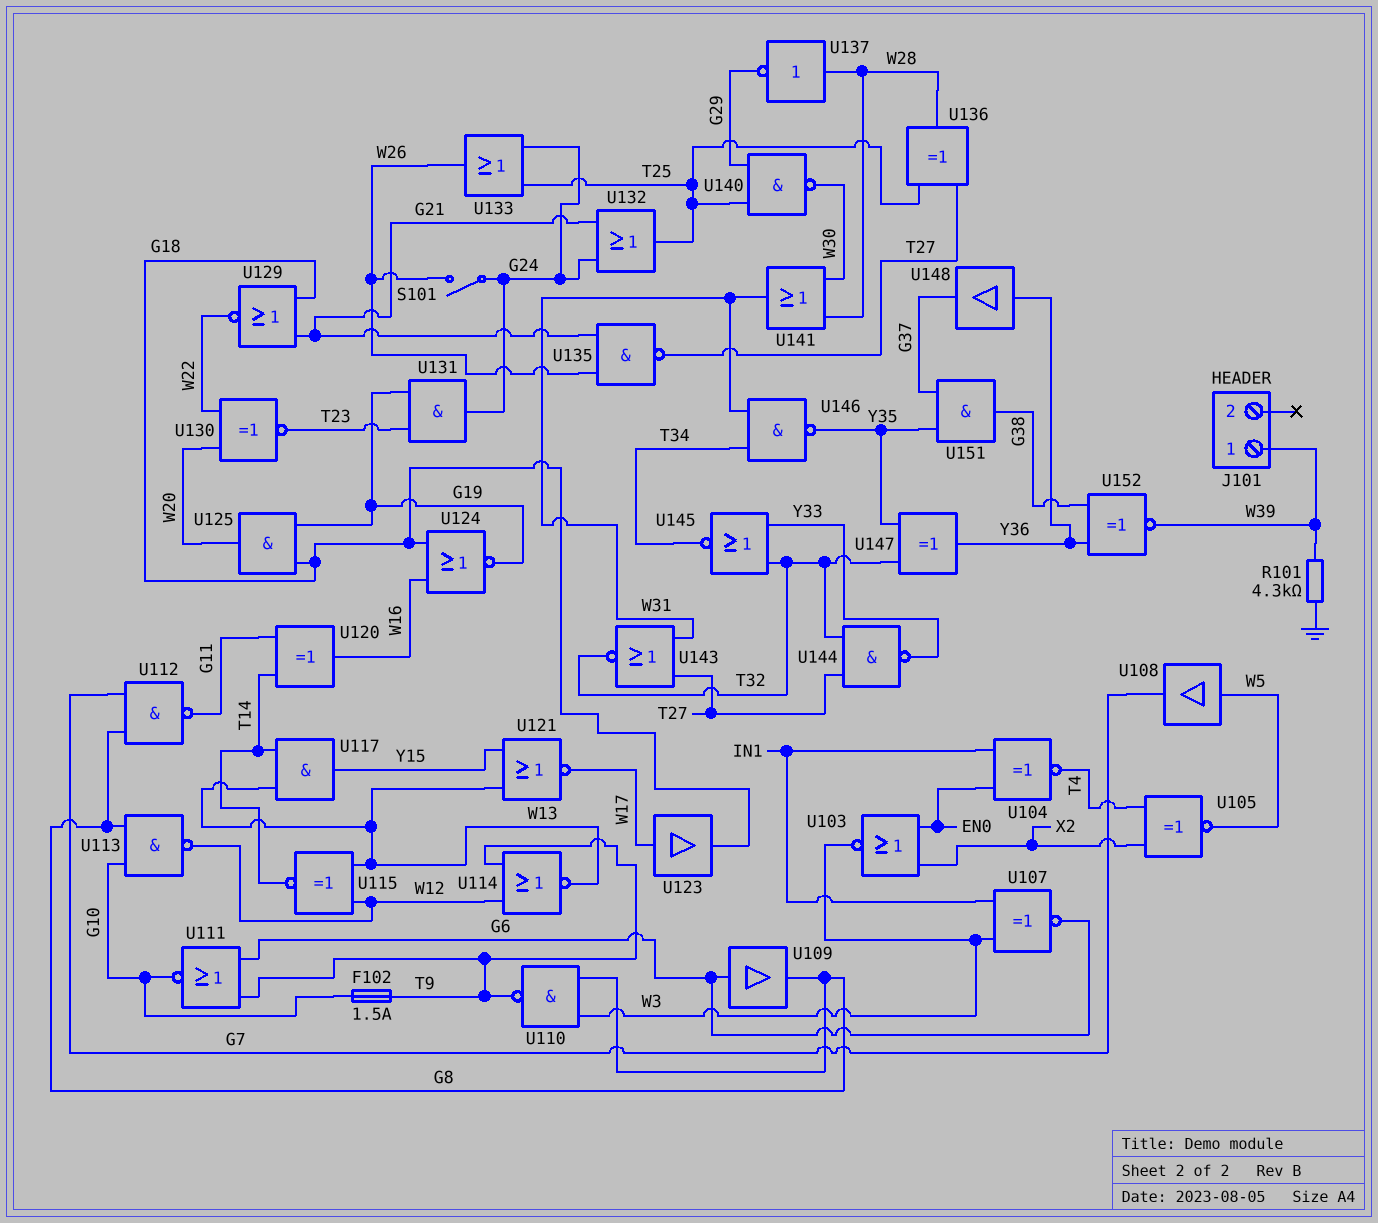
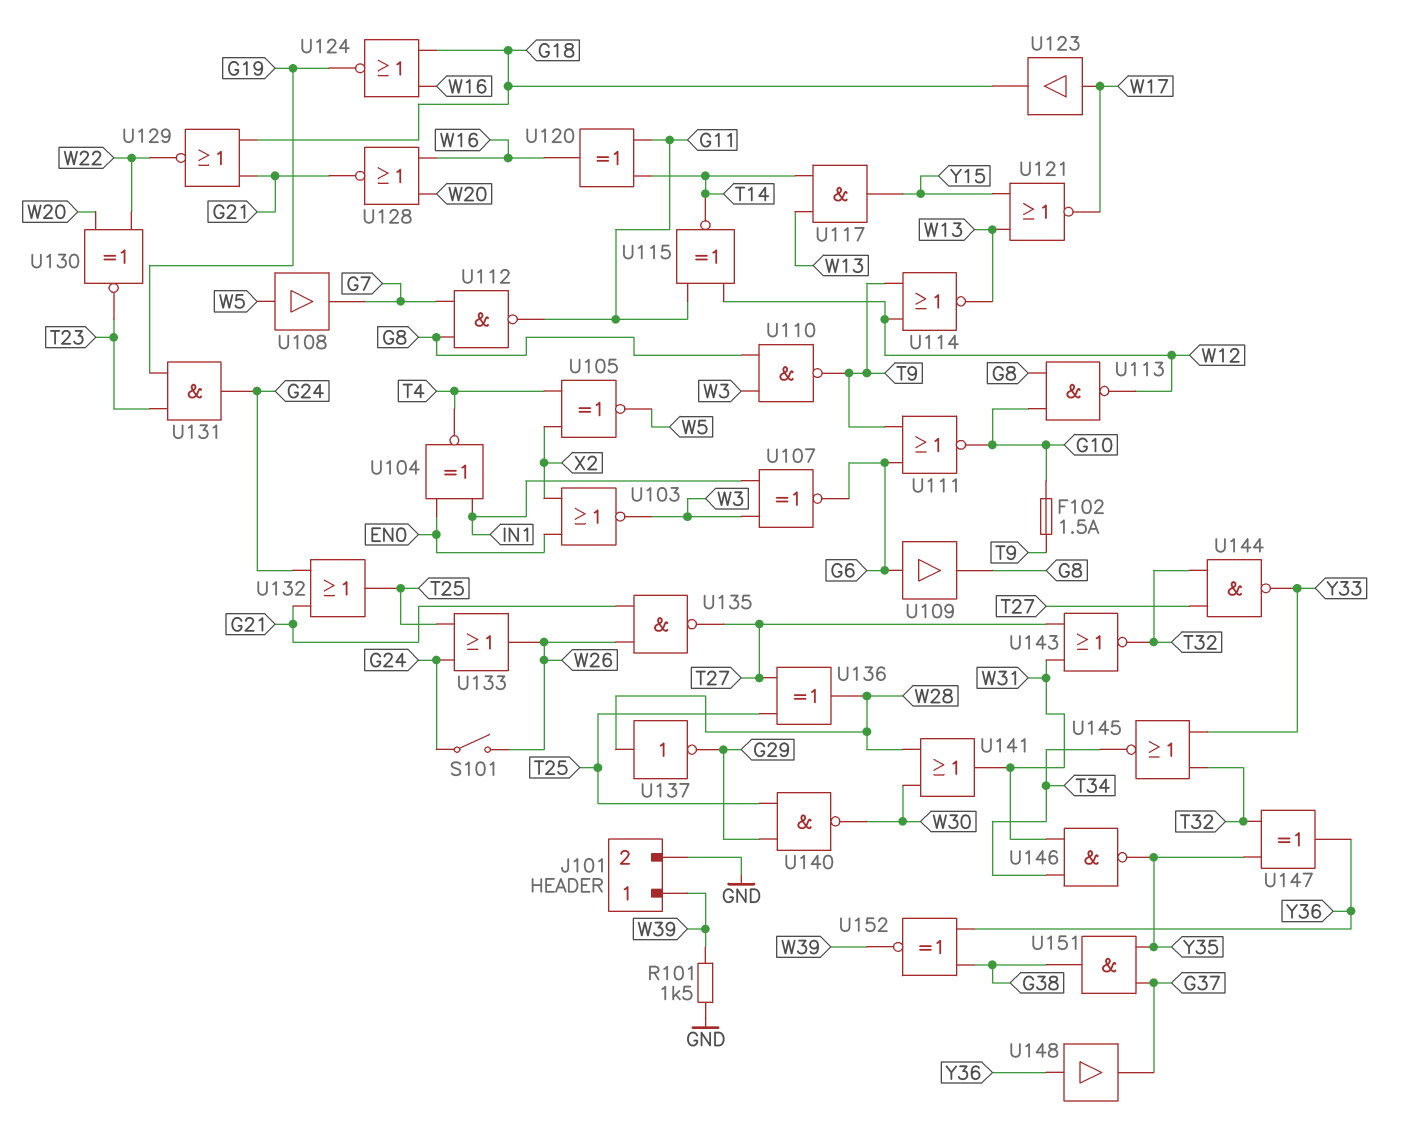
J101 pin 2: none -> GND
R101: 4.3k (GND, W39) -> 1.5k (GND, W39)
U115: XNOR (in W12, in W13, out T14) -> XNOR (in G11, in W12, out T14)
U125: AND (in G18, in G19, out W20) -> none
U128: none -> NOR (in W16, in W20, out G21)

